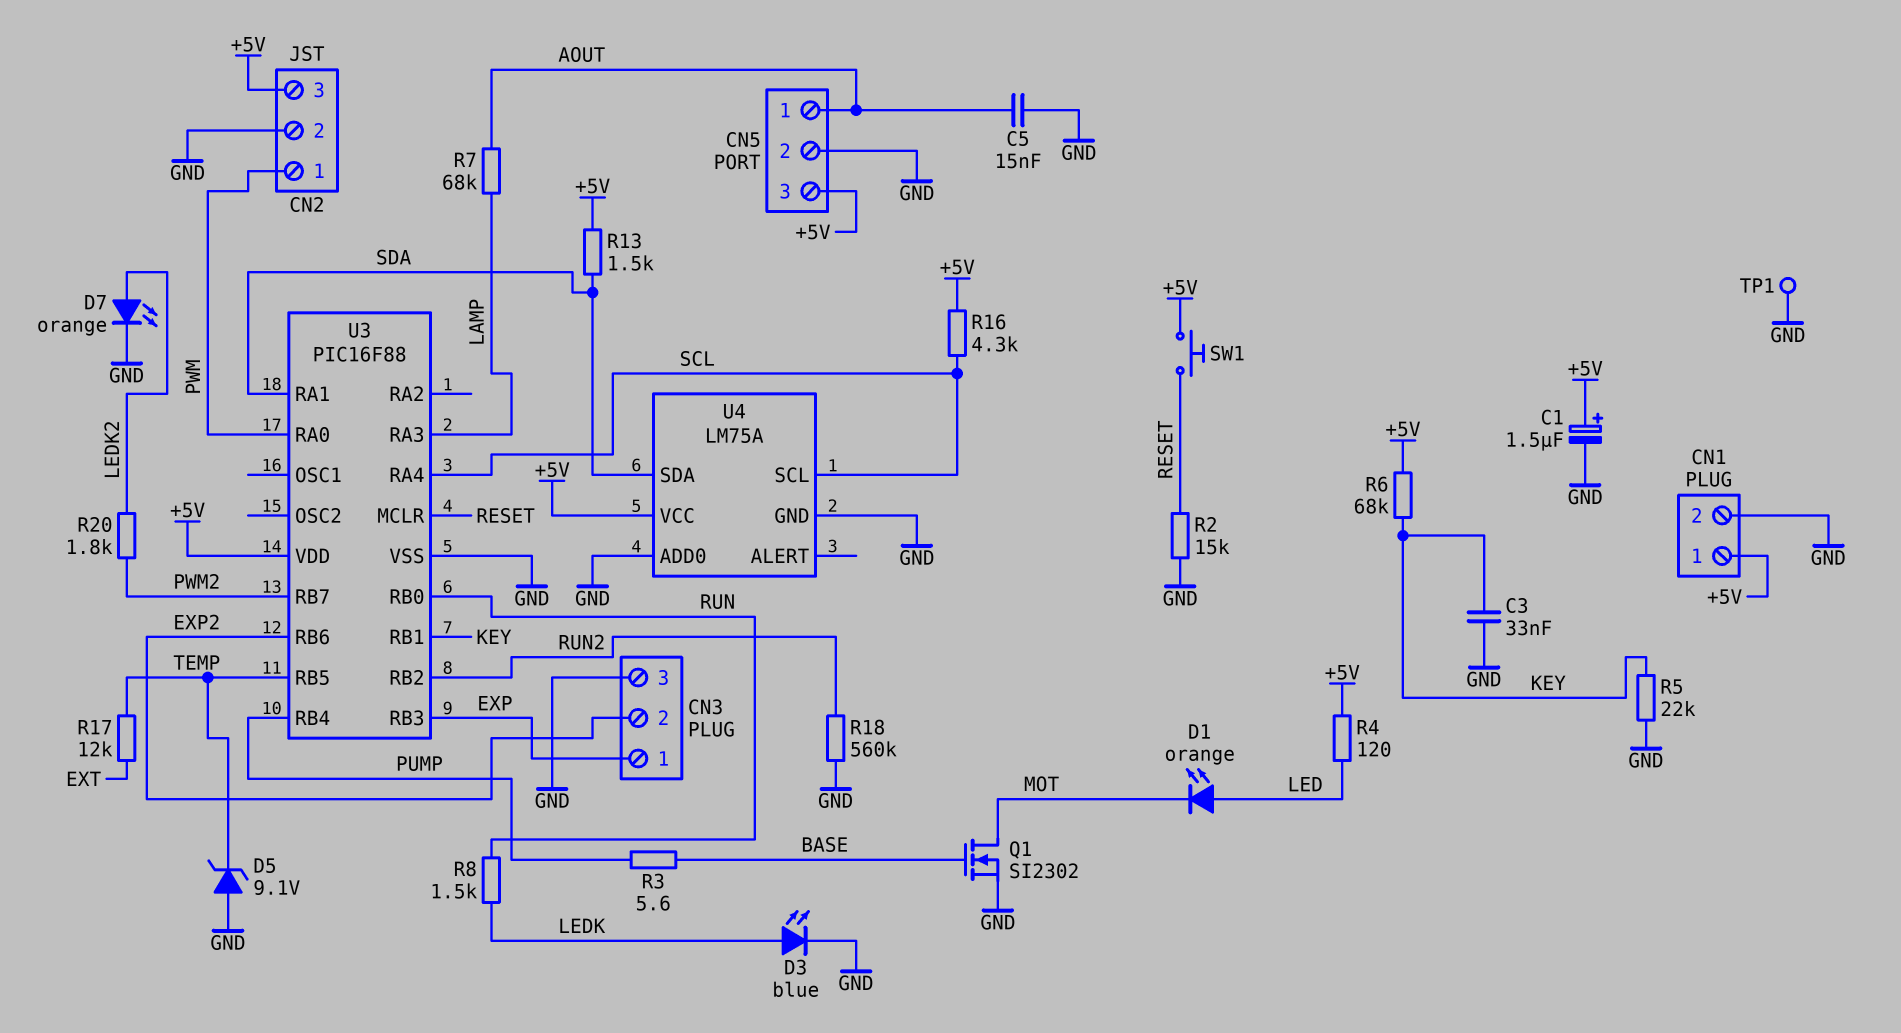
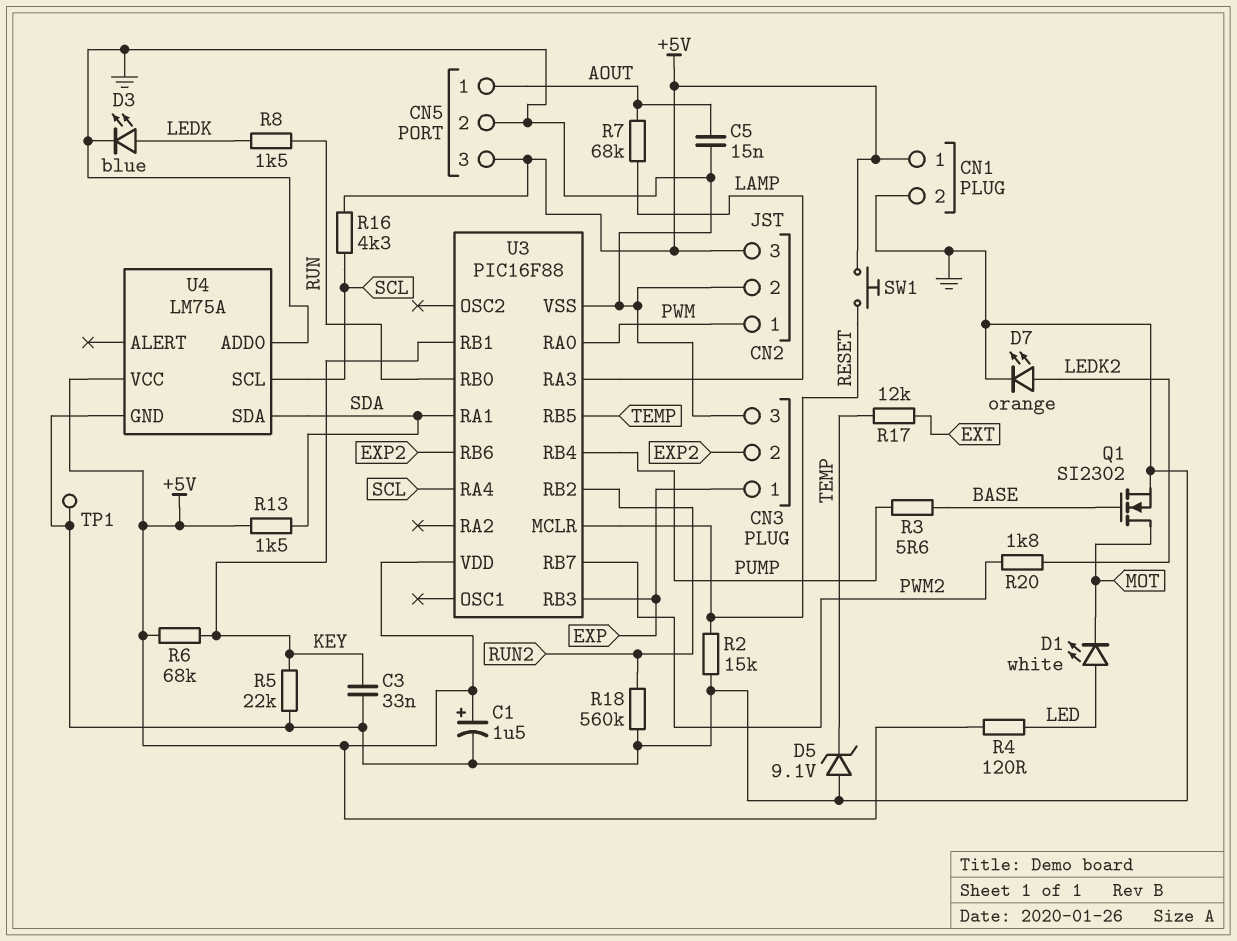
D1: LED orange (A LED, K MOT) -> LED white (A LED, K MOT)

